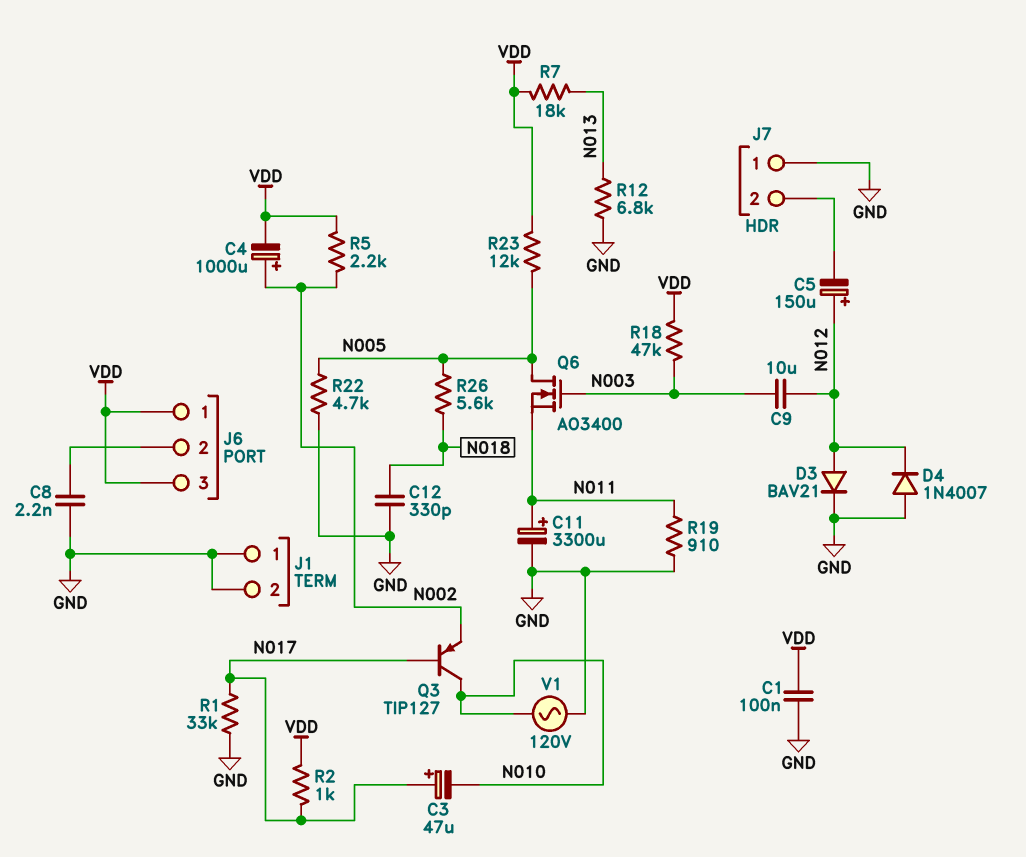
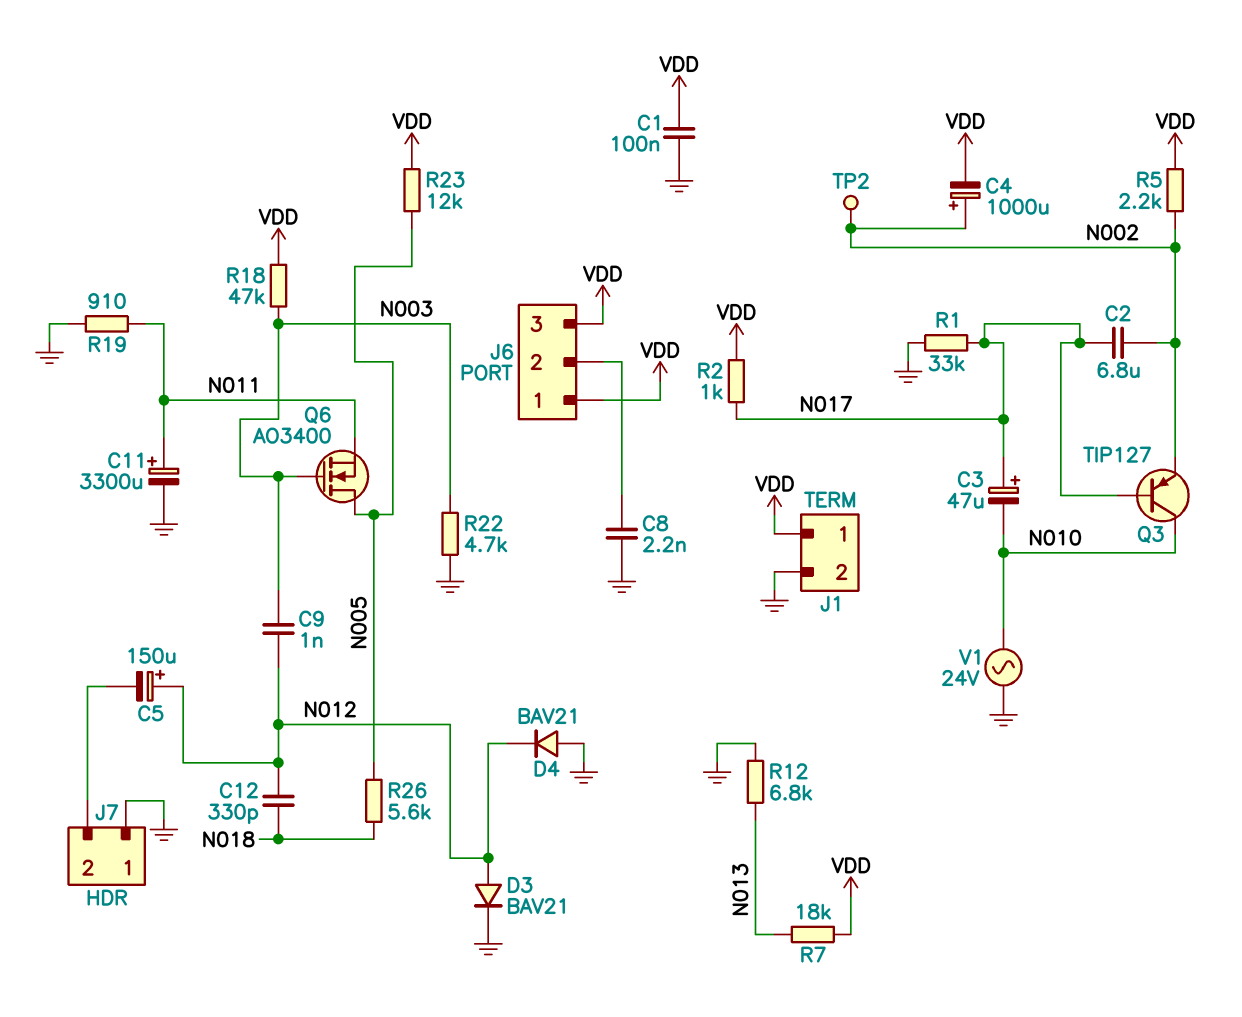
C2: none -> 6.8uF (N002, N017)
C9: 10uF (N003, N012) -> 1nF (N003, N012)
C12: 330pF (GND, N018) -> 330pF (N012, N018)
D4: diode 1N4007 (A GND, K N012) -> diode BAV21 (A GND, K N012)
J1 pin 1: GND -> VDD
R22: 4.7k (GND, N005) -> 4.7k (GND, N003)
TP2: none -> test point (N002)
V1: AC 120V (GND, N010) -> AC 24V (GND, N010)

